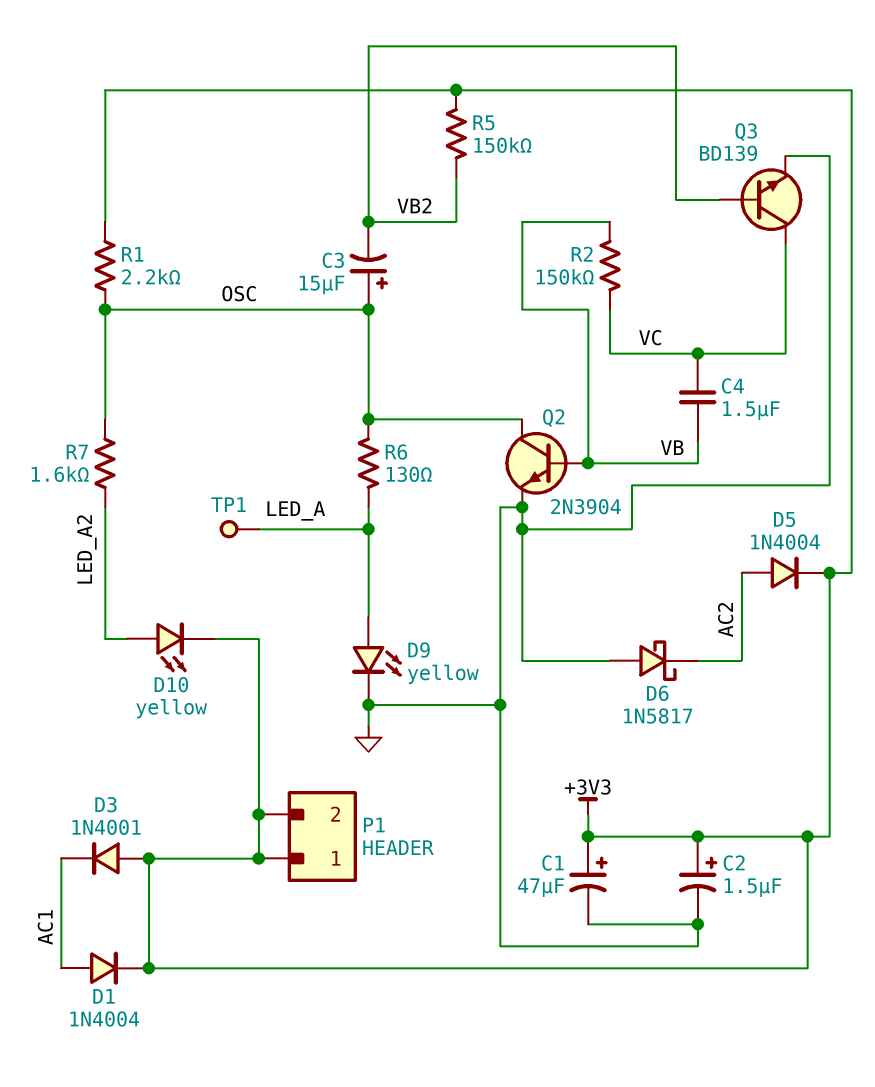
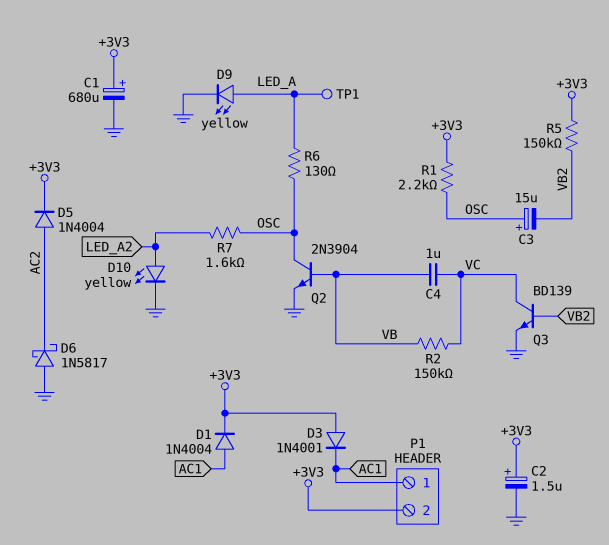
C1: 47uF (plus +3V3, minus GND) -> 680uF (plus +3V3, minus GND)
C4: 1.5uF (VB, VC) -> 1uF (VB, VC)
D10: LED yellow (A LED_A2, K +3V3) -> LED yellow (A LED_A2, K GND)
P1 pin 1: +3V3 -> AC1

